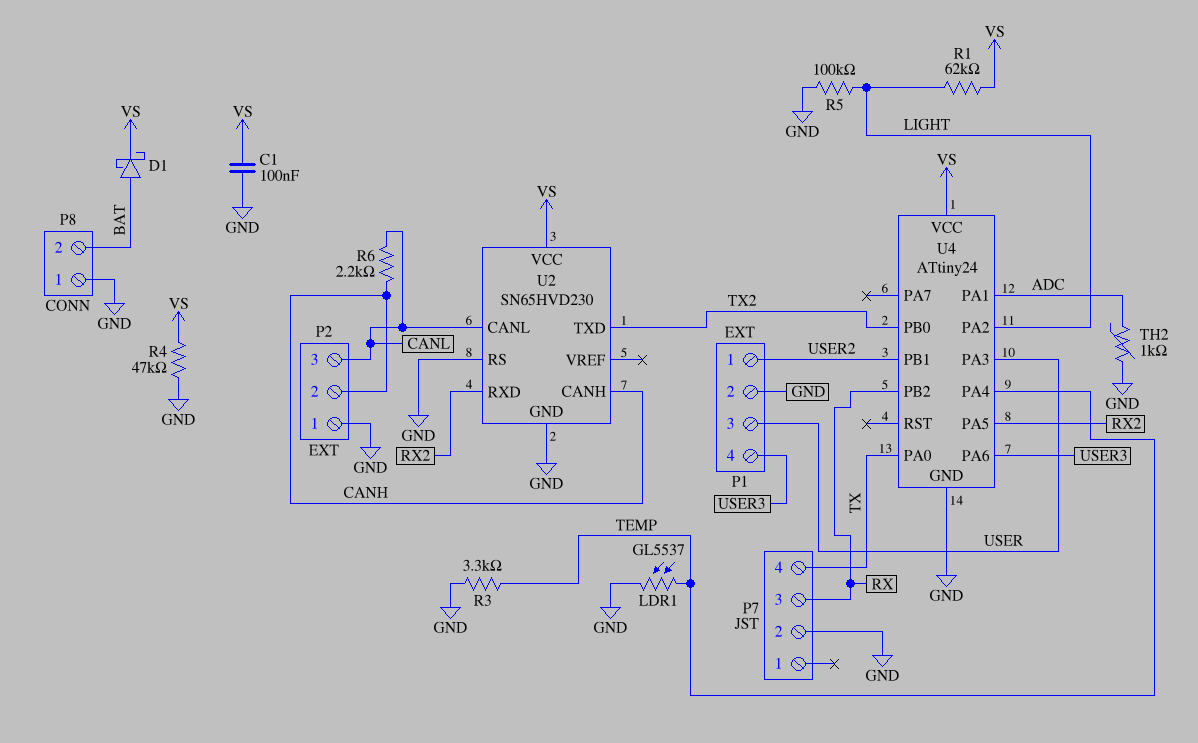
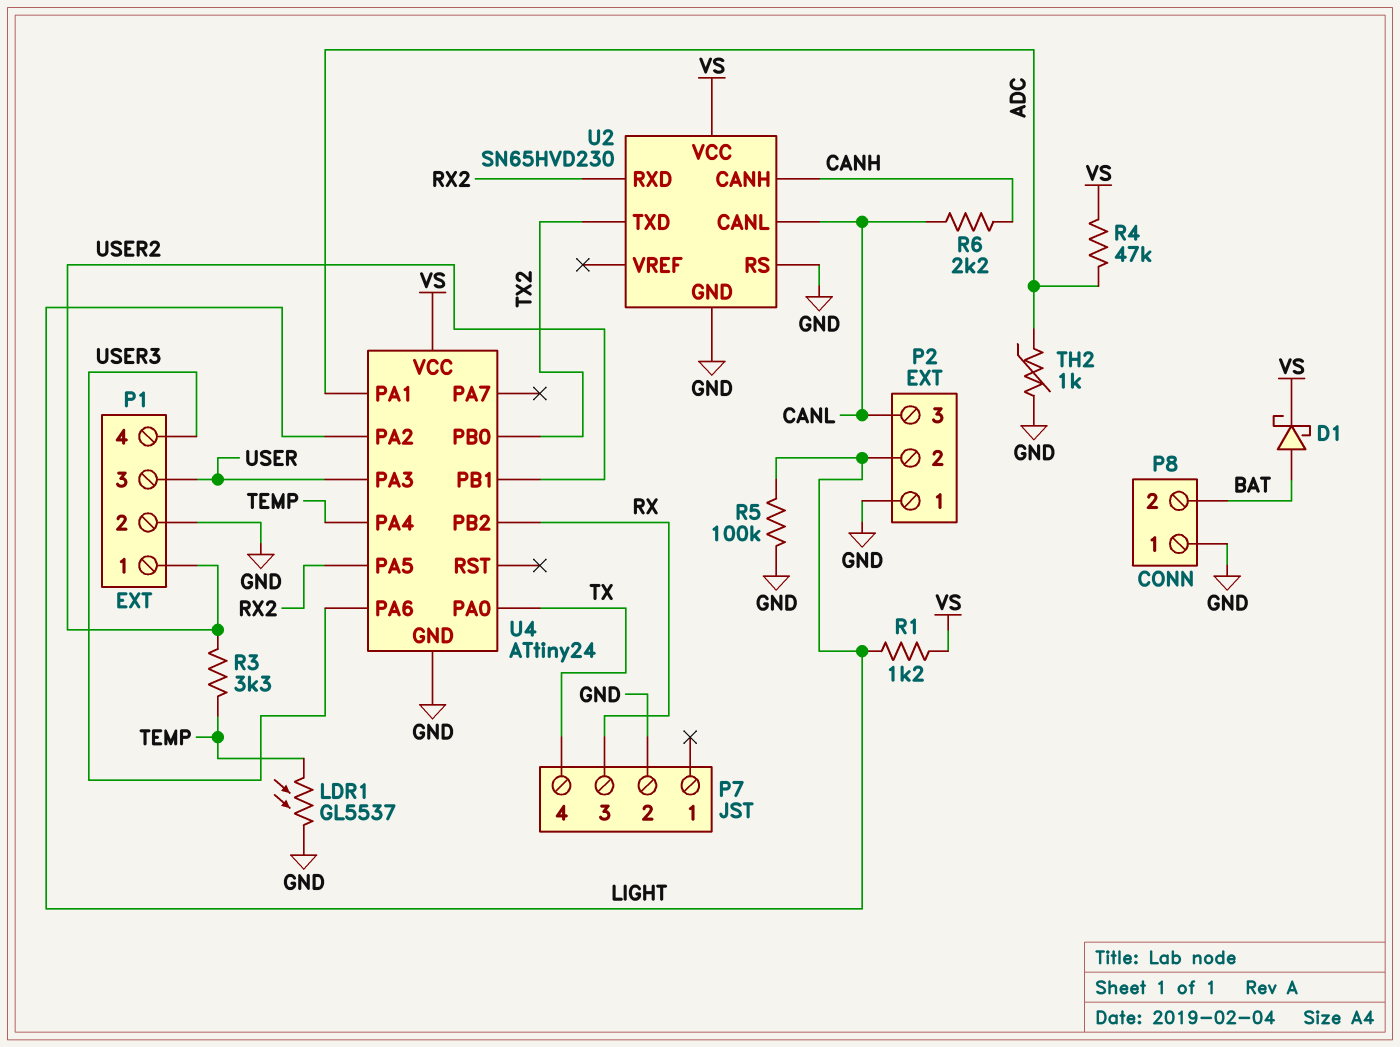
C1: 100nF (GND, VS) -> none
P2 pin 2: CANH -> LIGHT
R1: 62k (LIGHT, VS) -> 1.2k (LIGHT, VS)
R3: 3.3k (GND, TEMP) -> 3.3k (TEMP, USER2)
R4: 47k (GND, VS) -> 47k (ADC, VS)

